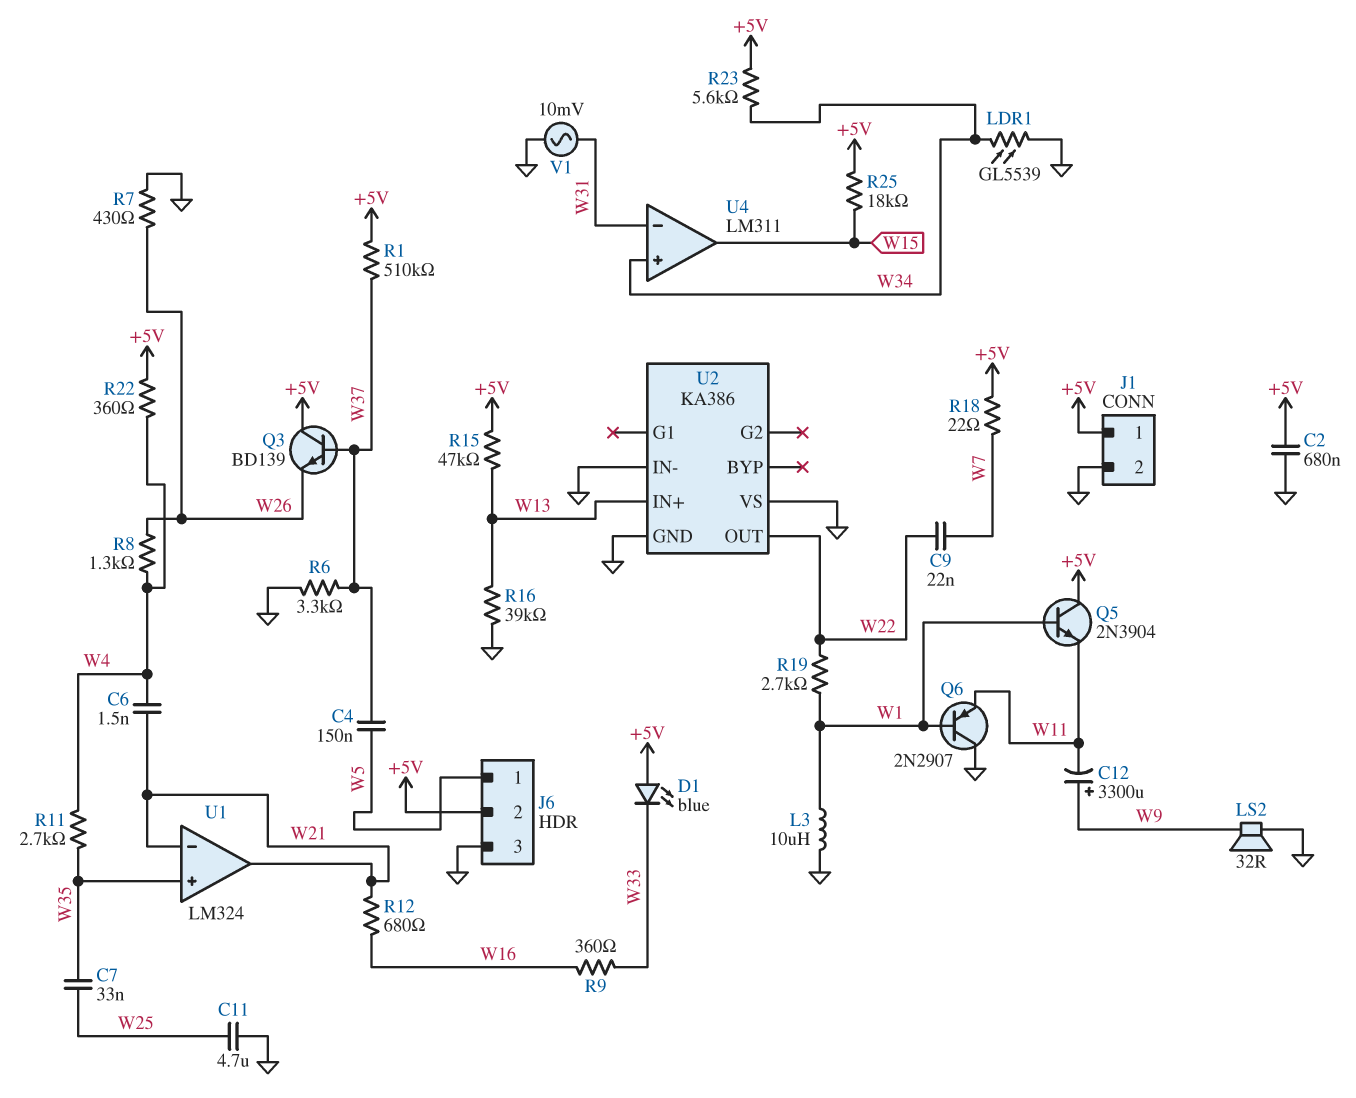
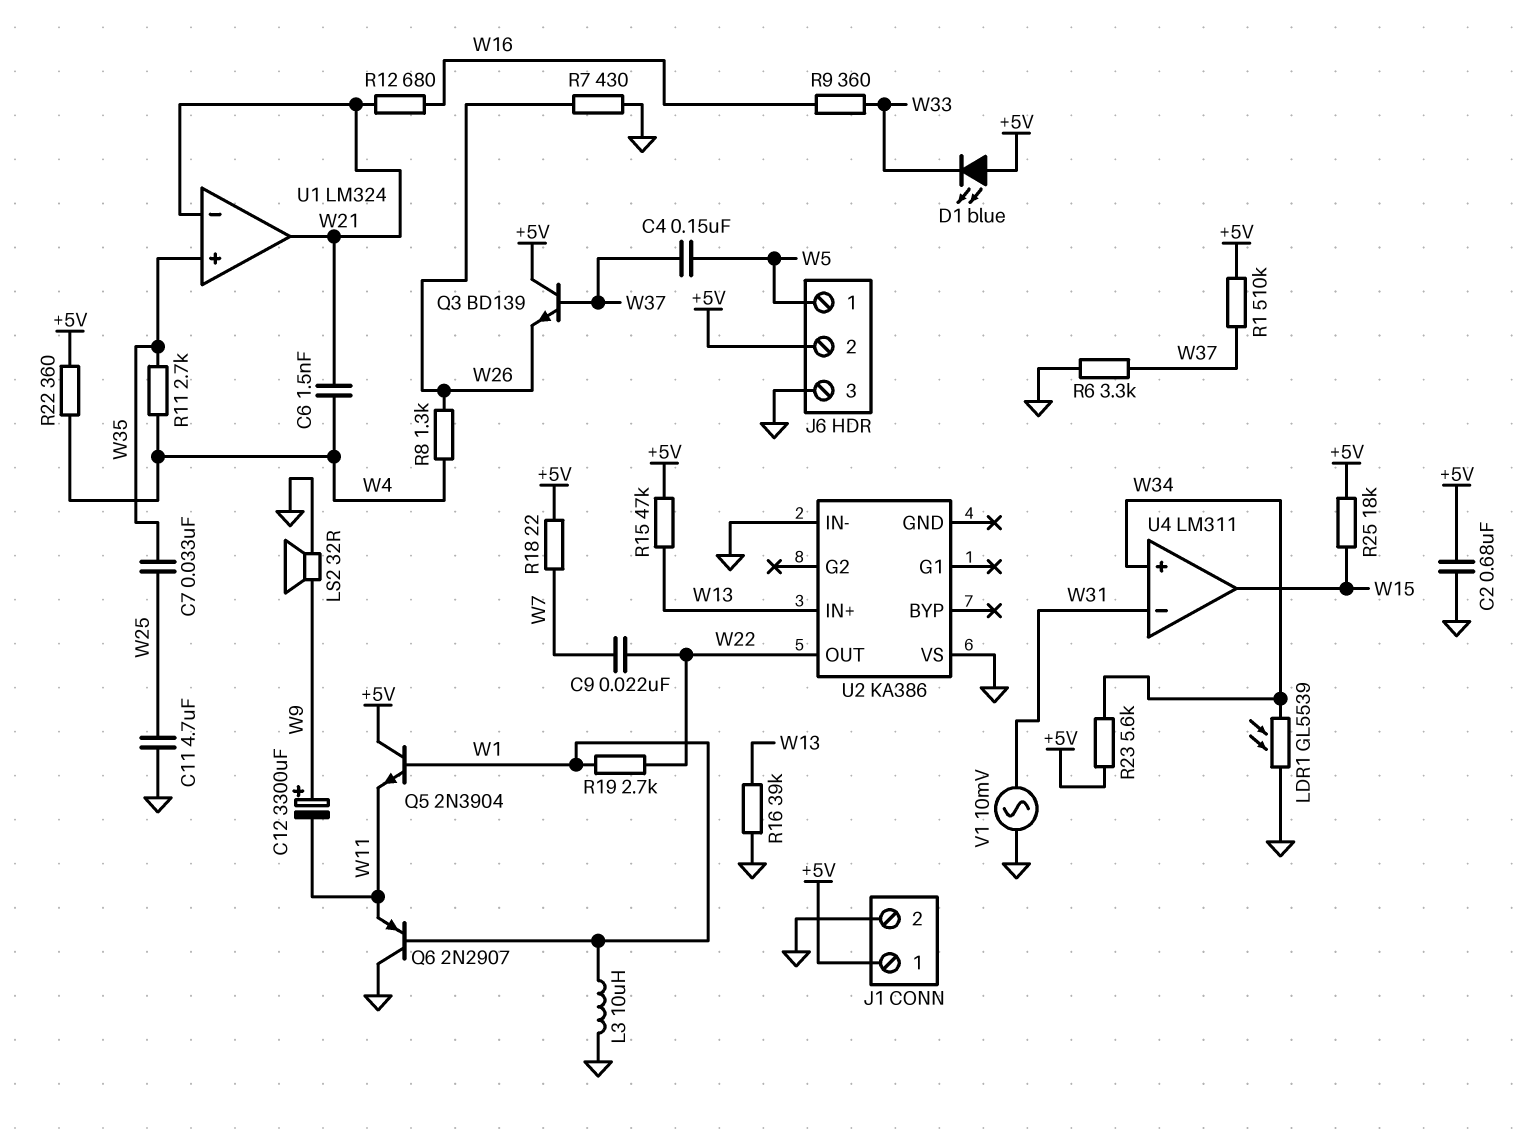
U2 pin GND: GND -> none

